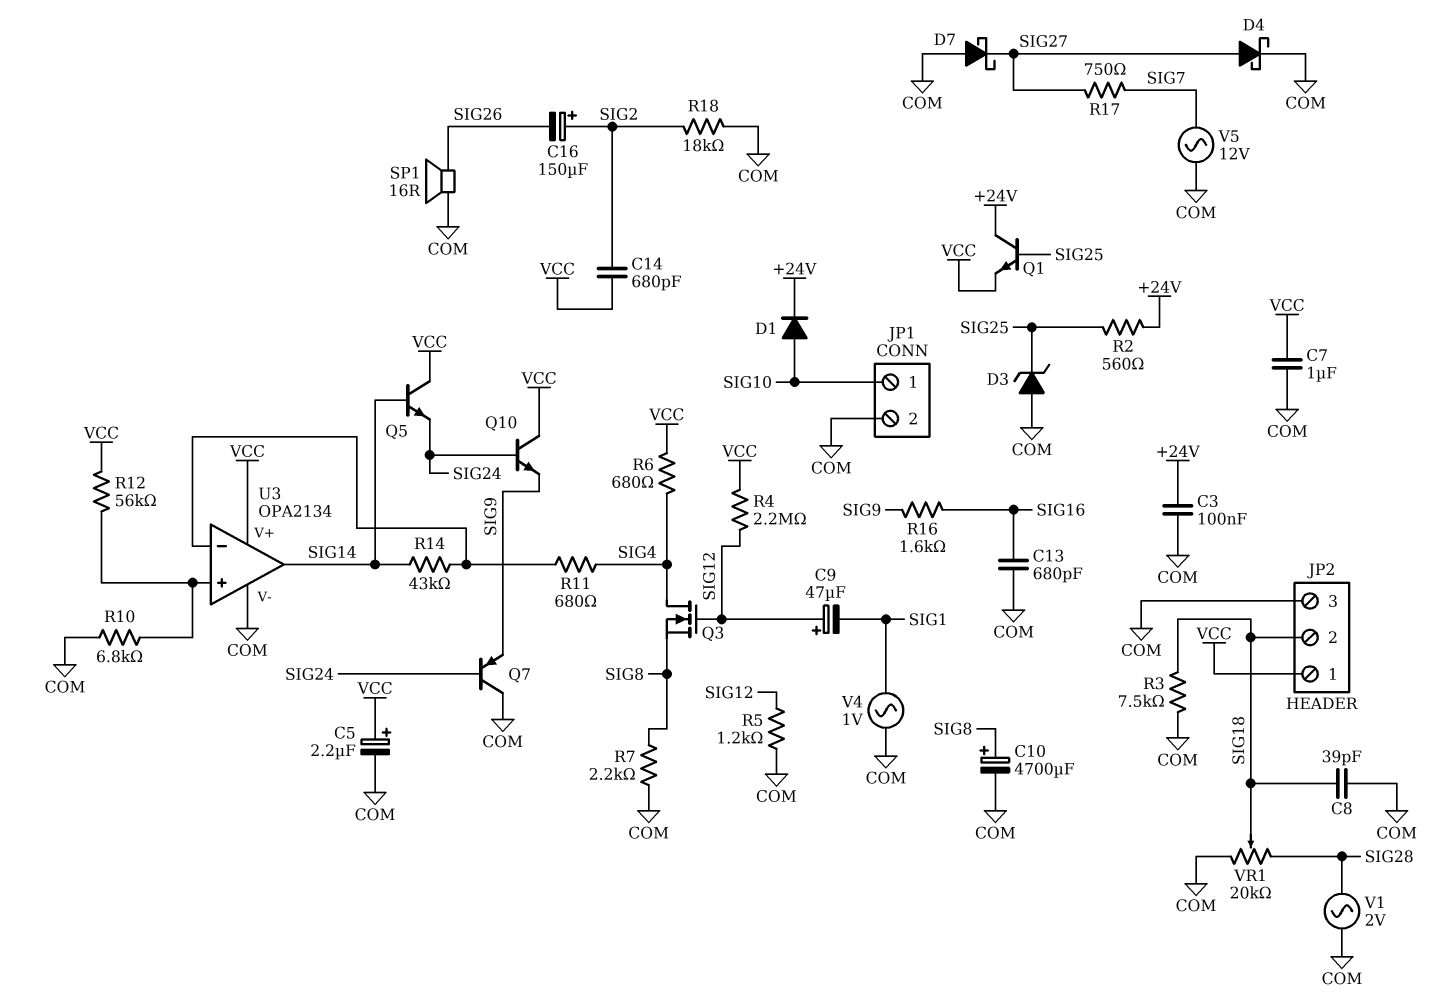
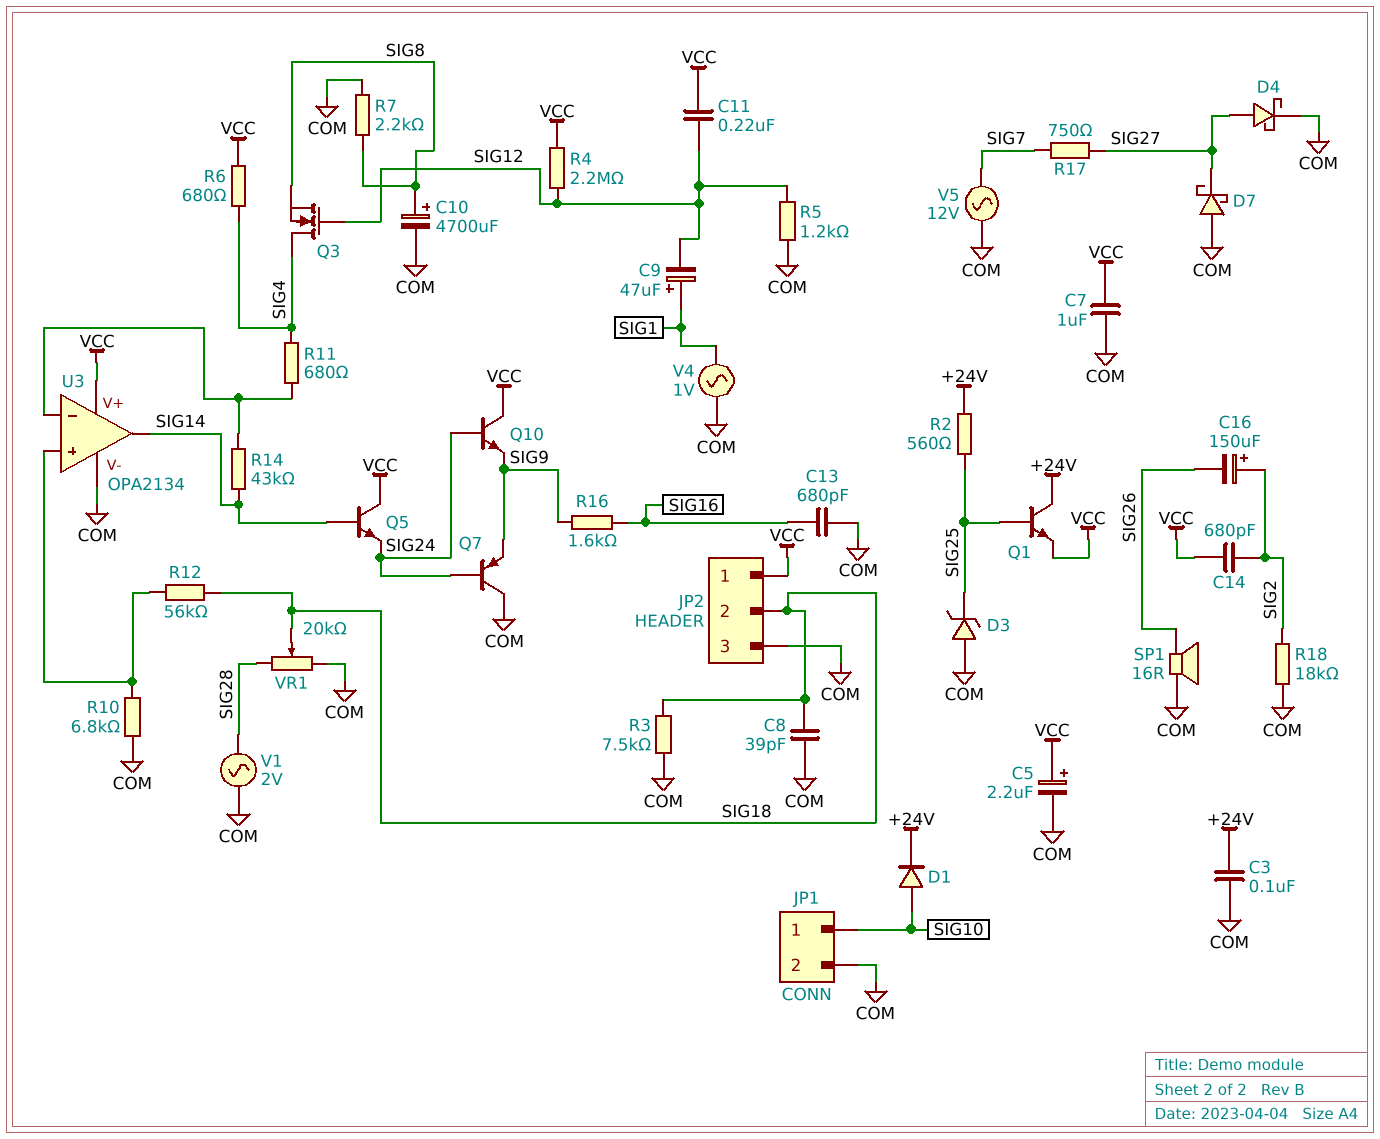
C9: 47uF (plus SIG12, minus SIG1) -> 47uF (plus SIG1, minus SIG12)
C11: none -> 220nF (SIG12, VCC)
R12: 56k (U3/in+, VCC) -> 56k (SIG18, U3/in+)

